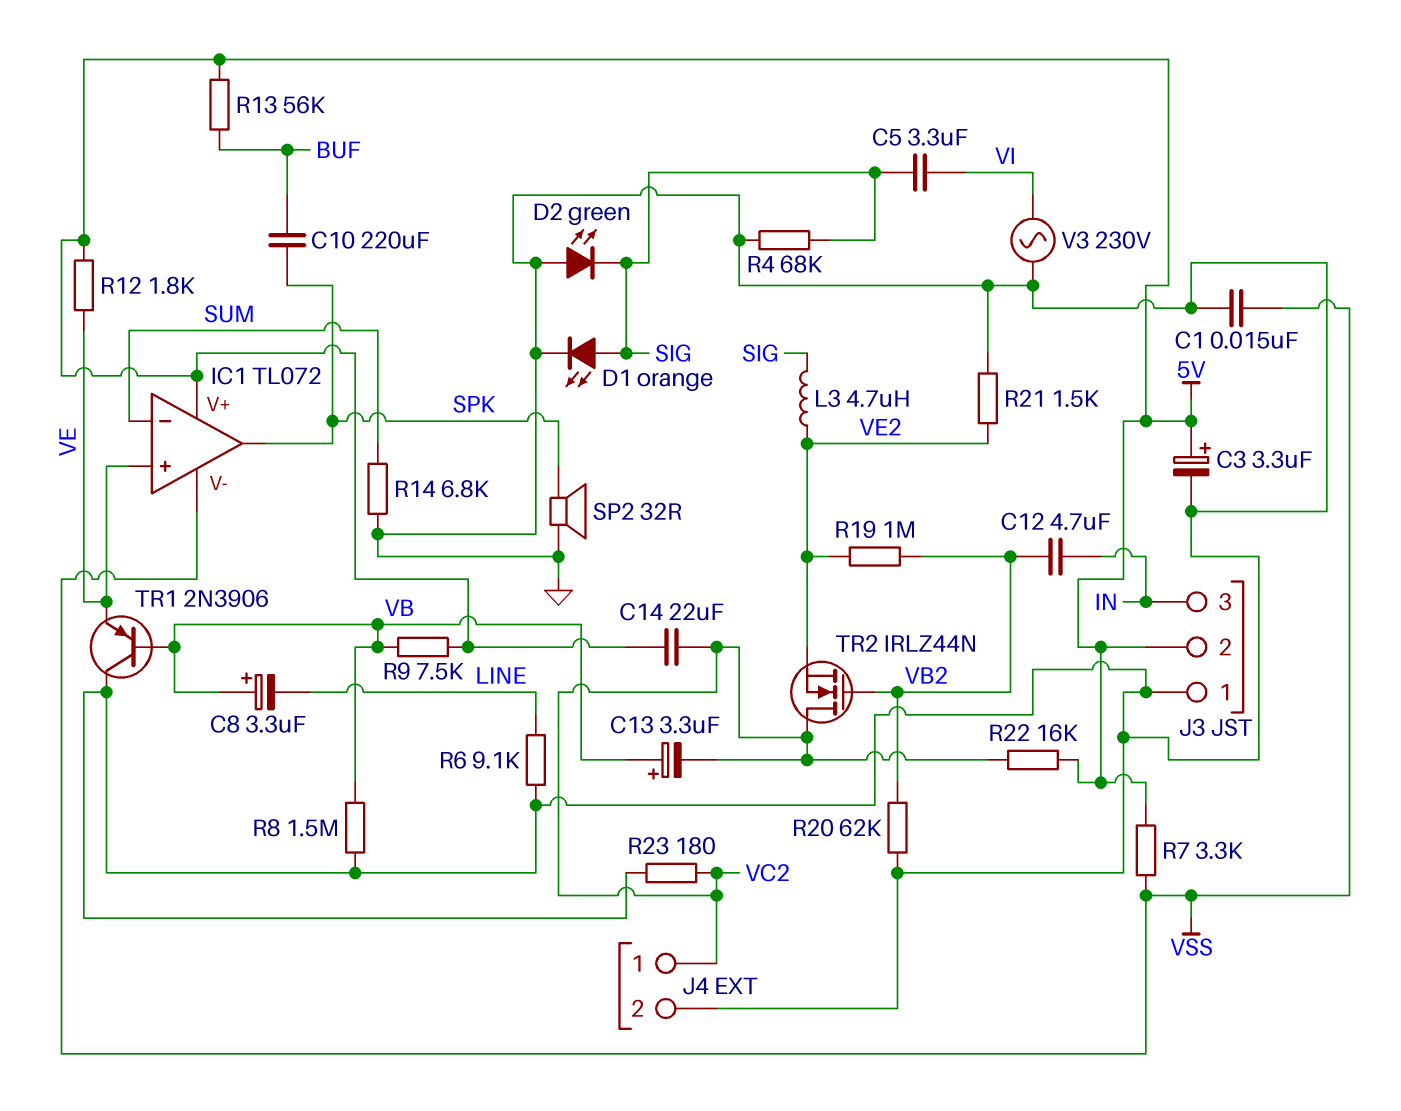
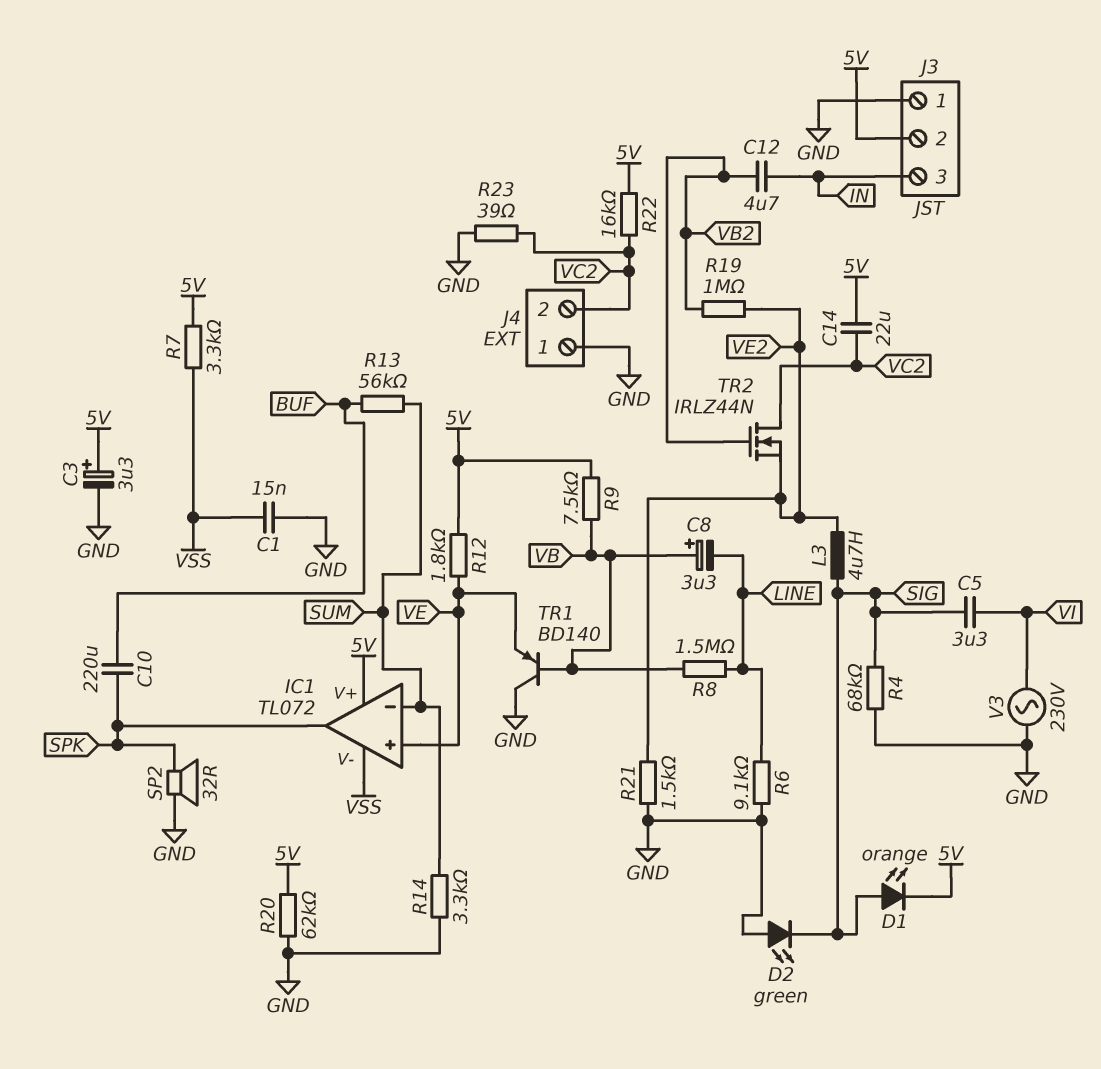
C13: 3.3uF (plus VB, minus VC2) -> none
D1: LED orange (A SIG, K GND) -> LED orange (A SIG, K 5V)
J4 pin 1: VC2 -> GND
J4 pin 2: GND -> VC2
R8: 1.5M (GND, VB) -> 1.5M (LINE, VB)
R13: 56k (5V, BUF) -> 56k (BUF, SUM)
R14: 6.8k (GND, SUM) -> 3.3k (GND, SUM)
R20: 62k (GND, VB2) -> 62k (5V, GND)
R23: 180 (GND, VC2) -> 39 (GND, VC2)
TR1: PNP 2N3906 (B VB, C GND, E VE) -> PNP BD140 (B VB, C GND, E VE)

